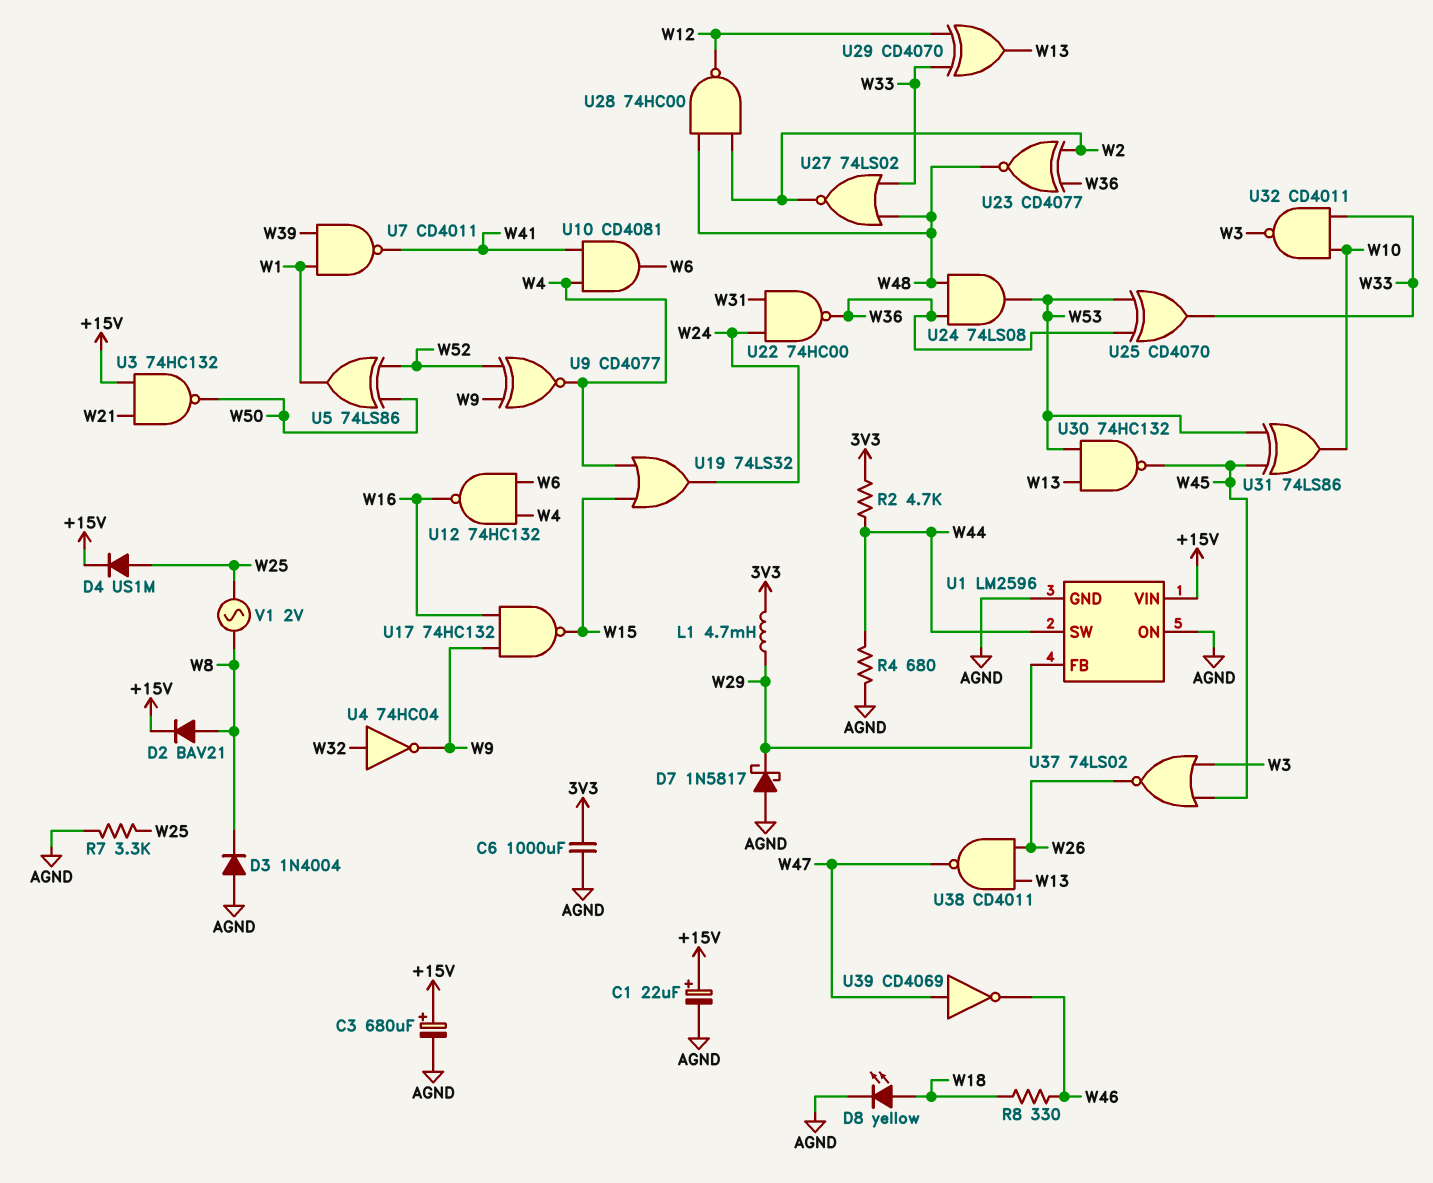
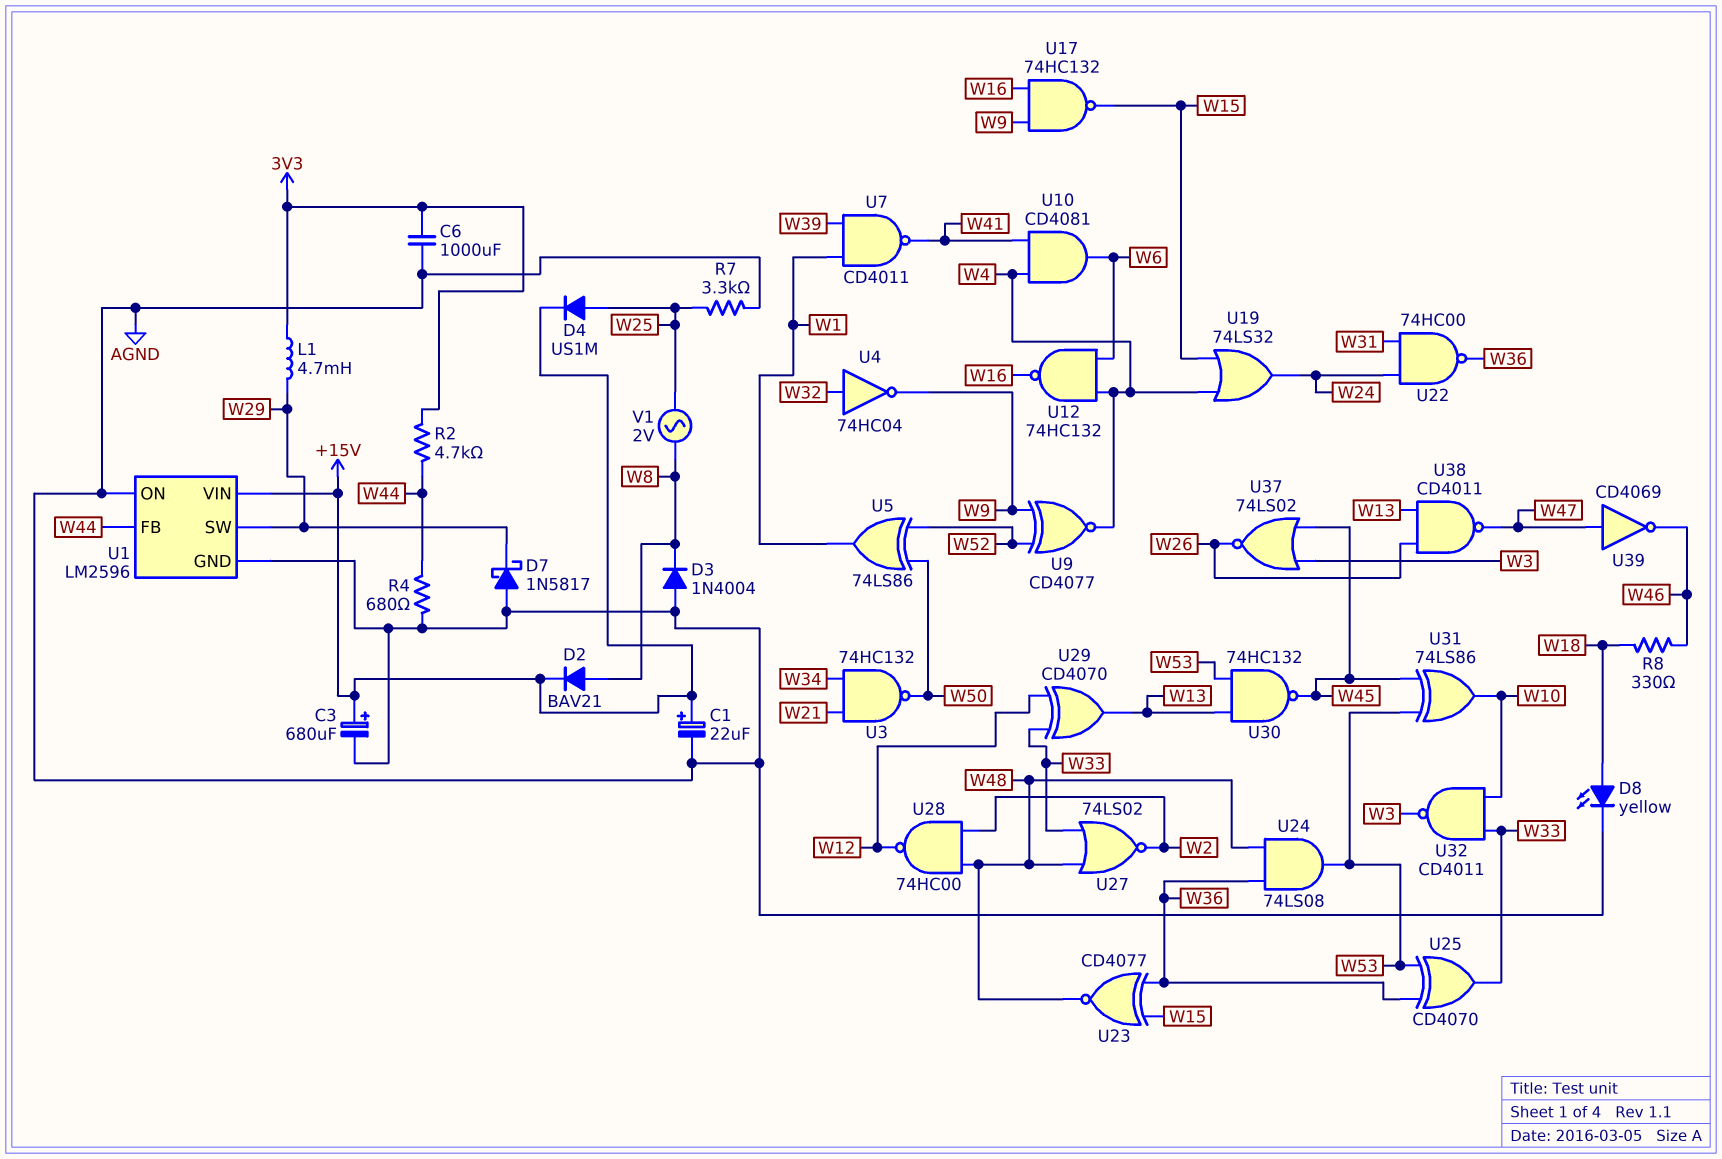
U1 pin FB: W29 -> W44
U1 pin SW: W44 -> W29
U3: NAND 74HC132 (in +15V, in W21, out W50) -> NAND 74HC132 (in W21, in W34, out W50)
U23: XNOR CD4077 (in W2, in W36, out W48) -> XNOR CD4077 (in W15, in W36, out W48)

